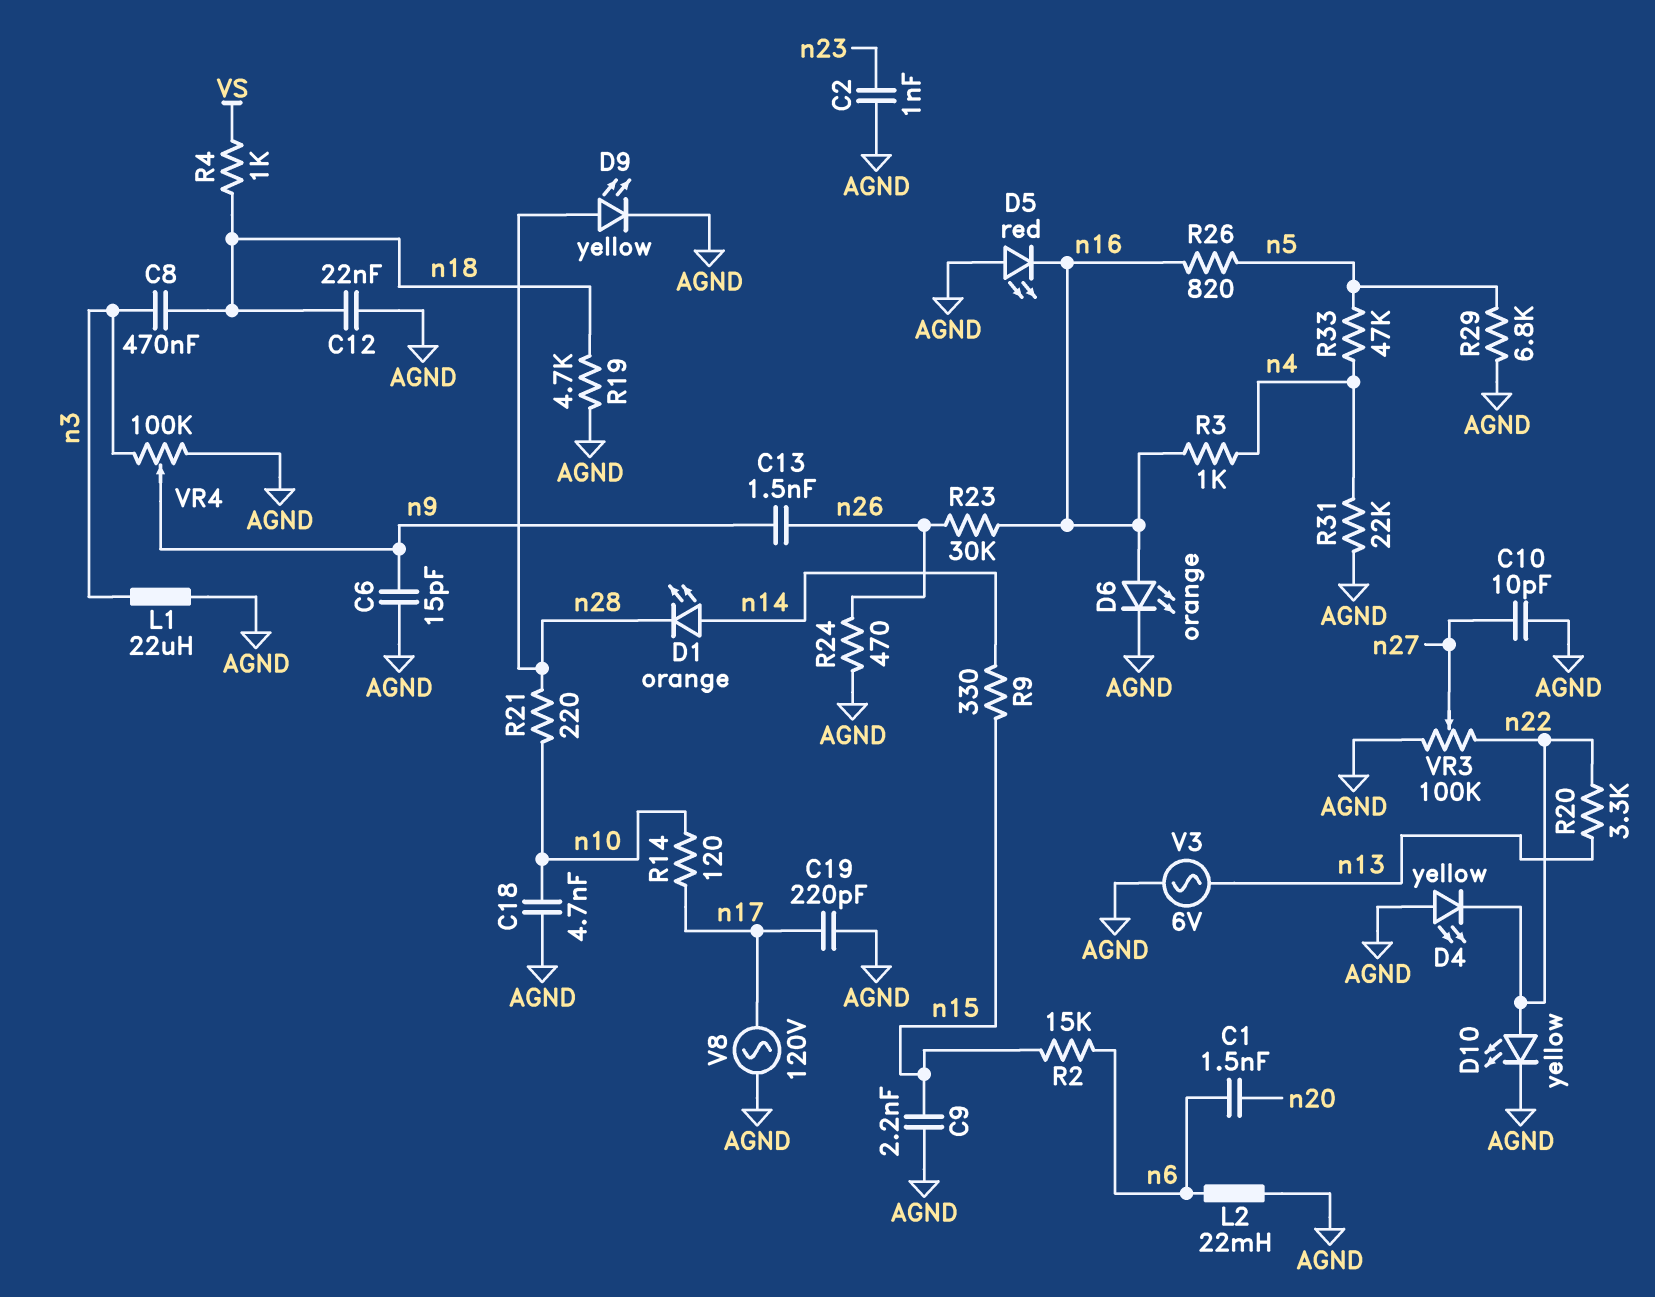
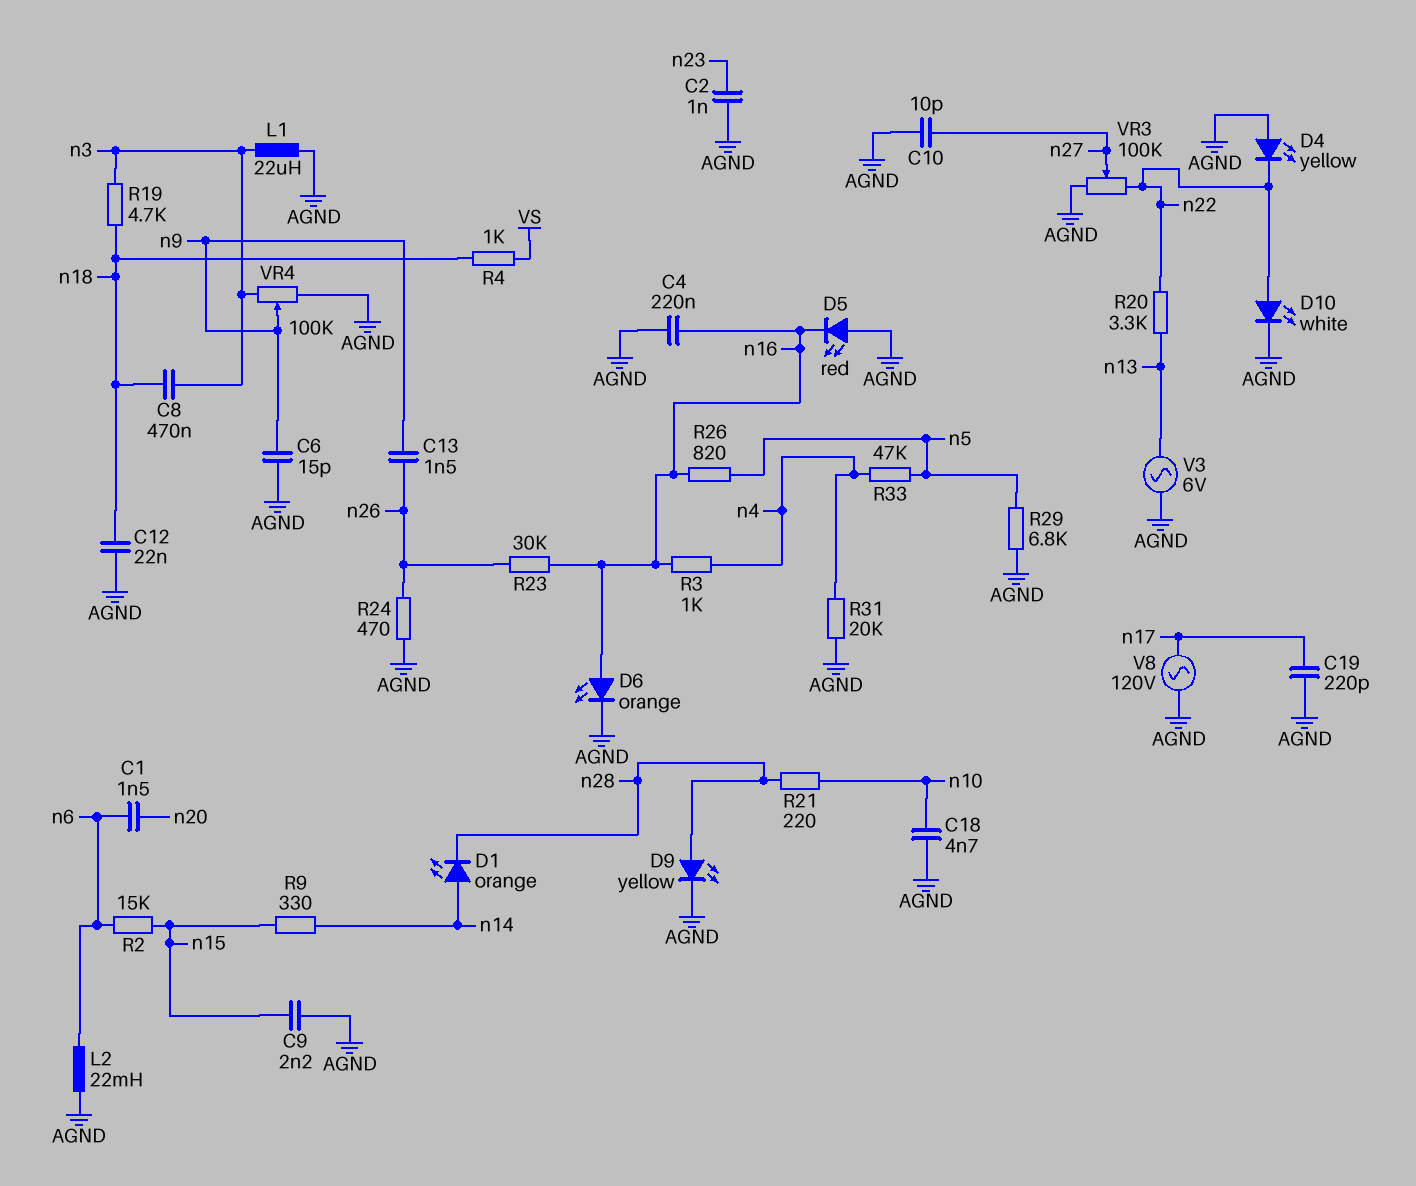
C4: none -> 220nF (AGND, n16)
D10: LED yellow (A n22, K AGND) -> LED white (A n22, K AGND)
R14: 120 (n10, n17) -> none
R19: 4.7k (AGND, n18) -> 4.7k (n3, n18)
R31: 22k (AGND, n4) -> 20k (AGND, n4)

